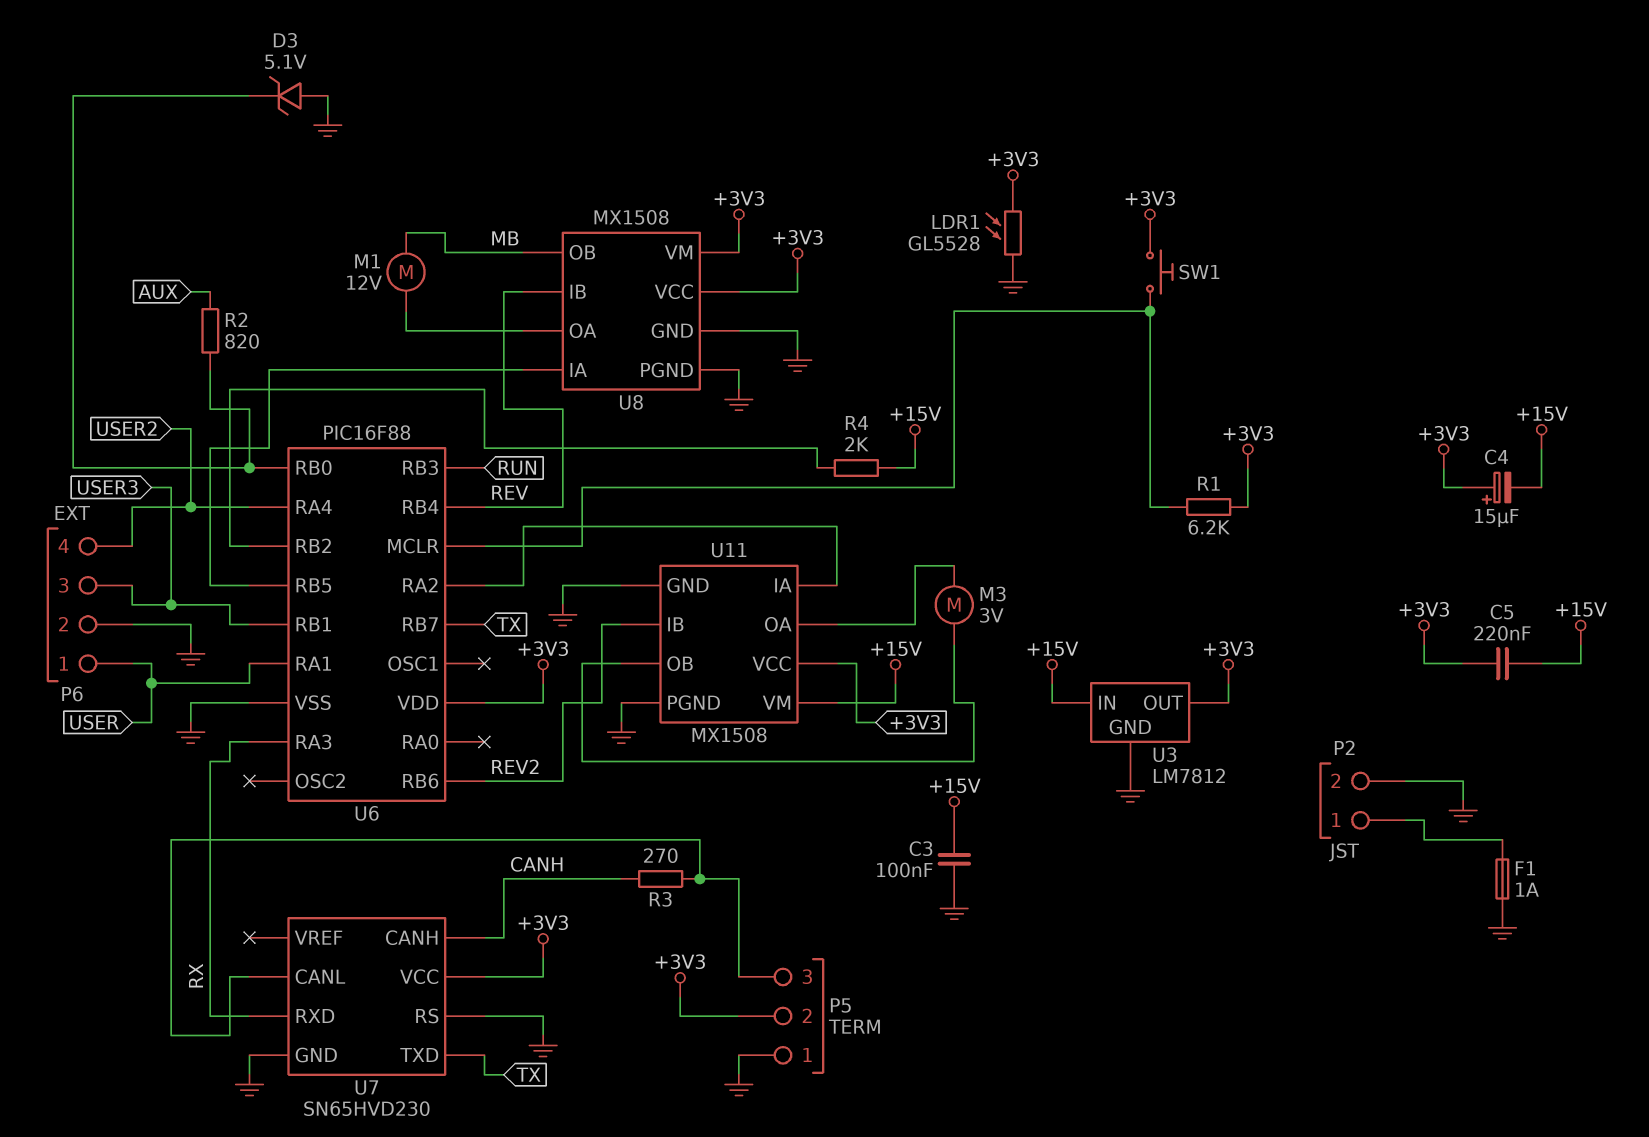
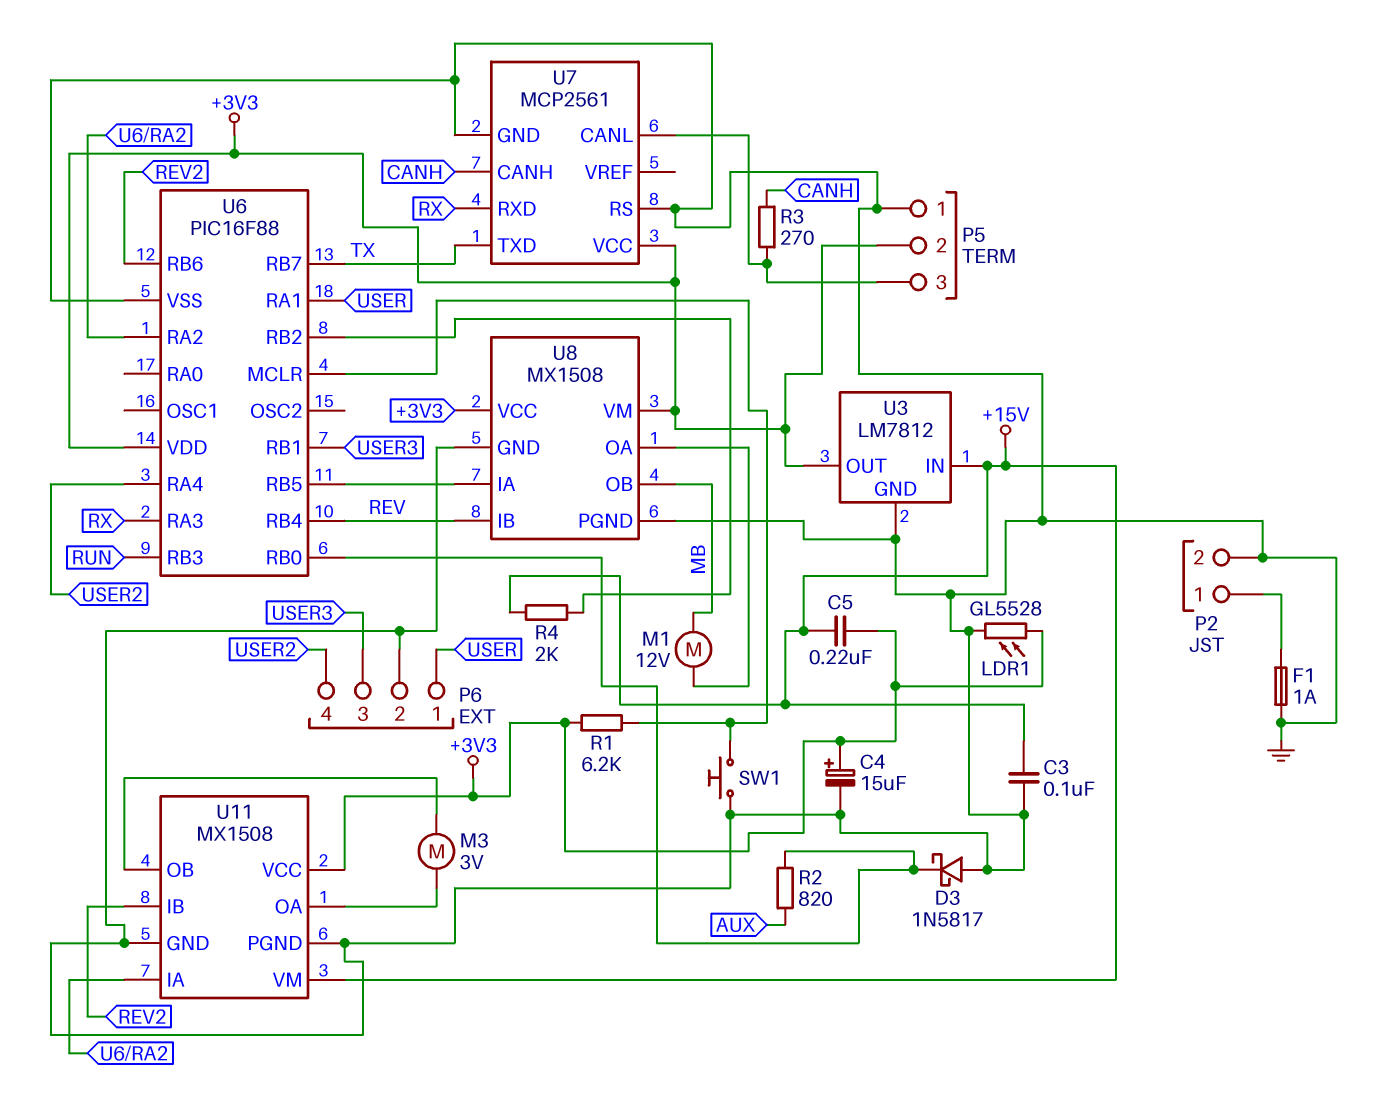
C4: 15uF (plus +3V3, minus +15V) -> 15uF (plus +3V3, minus GND)
D3: zener 5.1V (A GND, K U6/RB0) -> schottky 1N5817 (A GND, K U6/RB0)
SW1: button (+3V3, U6/MCLR) -> button (GND, U6/MCLR)
U7: SN65HVD230 -> MCP2561

